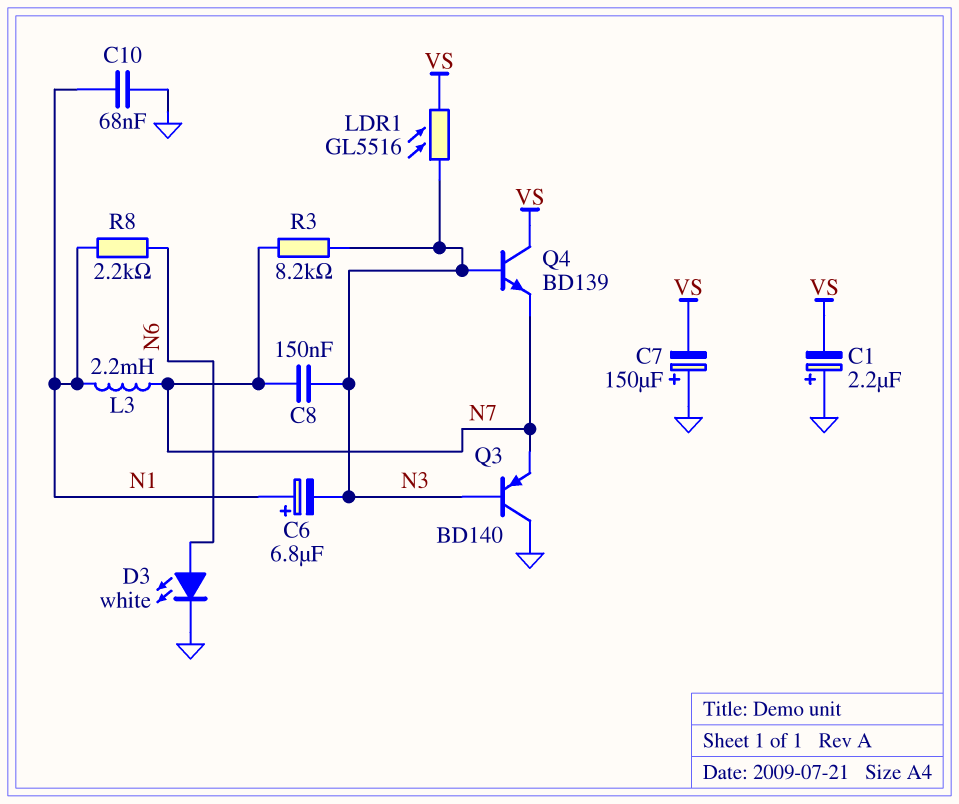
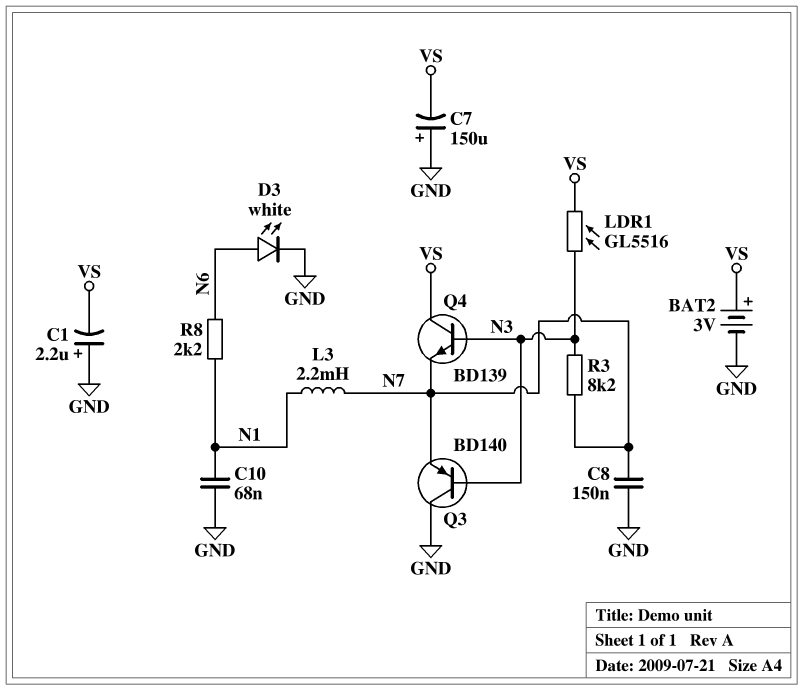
BAT2: none -> 3V (plus VS, minus GND)
C6: 6.8uF (plus N1, minus N3) -> none
C8: 150nF (N3, N7) -> 150nF (GND, N7)

